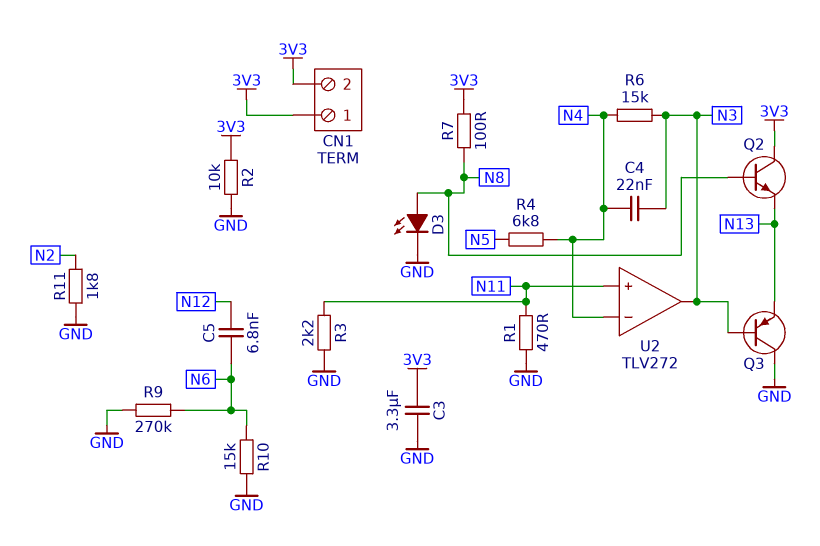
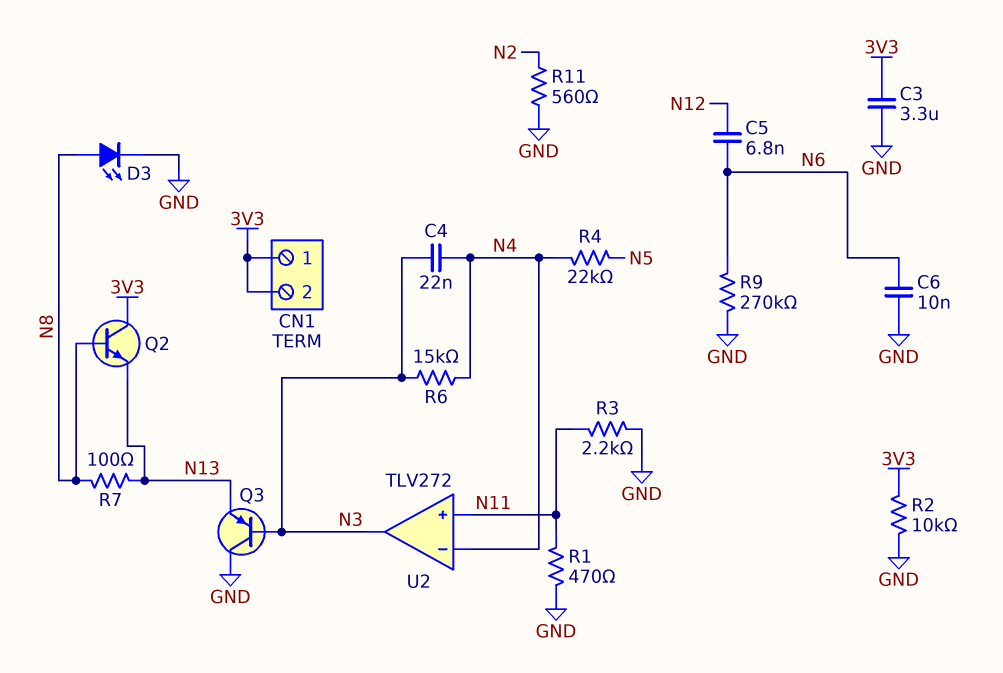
C6: none -> 10nF (GND, N6)
R4: 6.8k (N4, N5) -> 22k (N4, N5)
R7: 100 (3V3, N8) -> 100 (N8, N13)
R10: 15k (GND, N6) -> none
R11: 1.8k (GND, N2) -> 560 (GND, N2)

